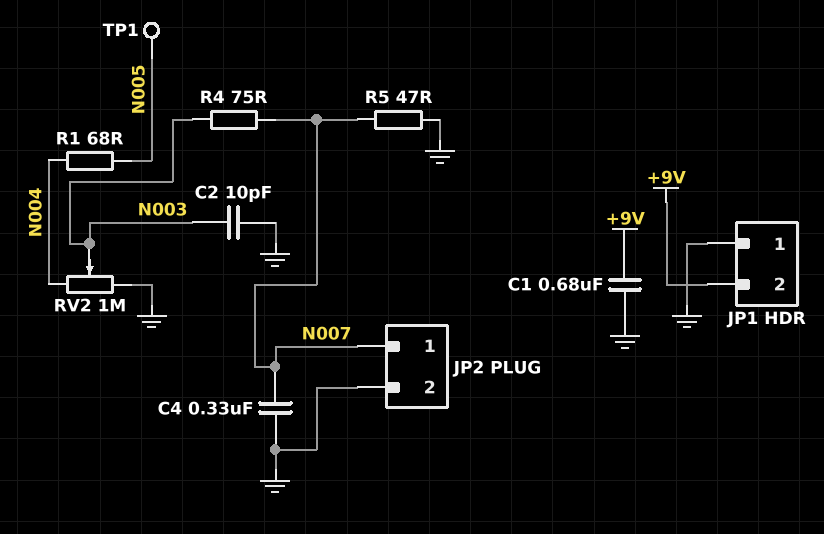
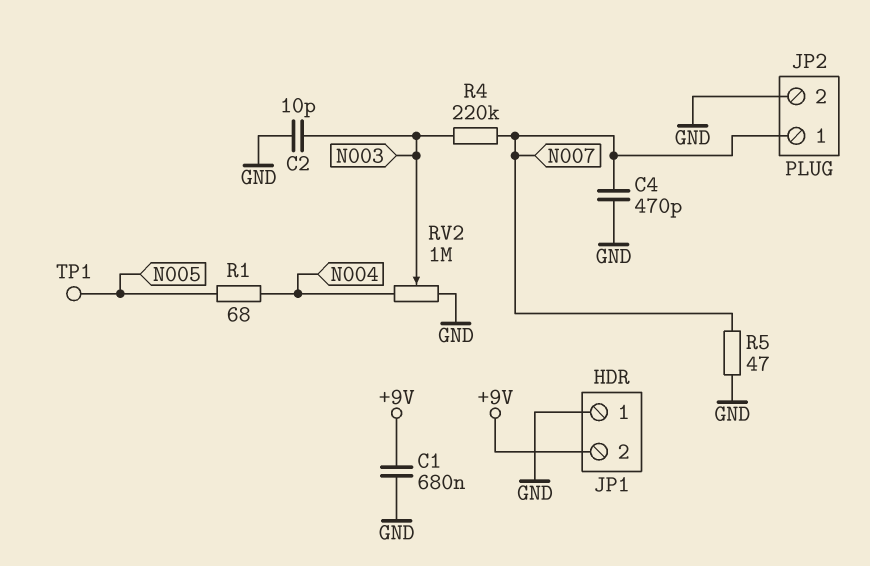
C4: 330nF (GND, N007) -> 470pF (GND, N007)
R4: 75 (N003, N007) -> 220k (N003, N007)

